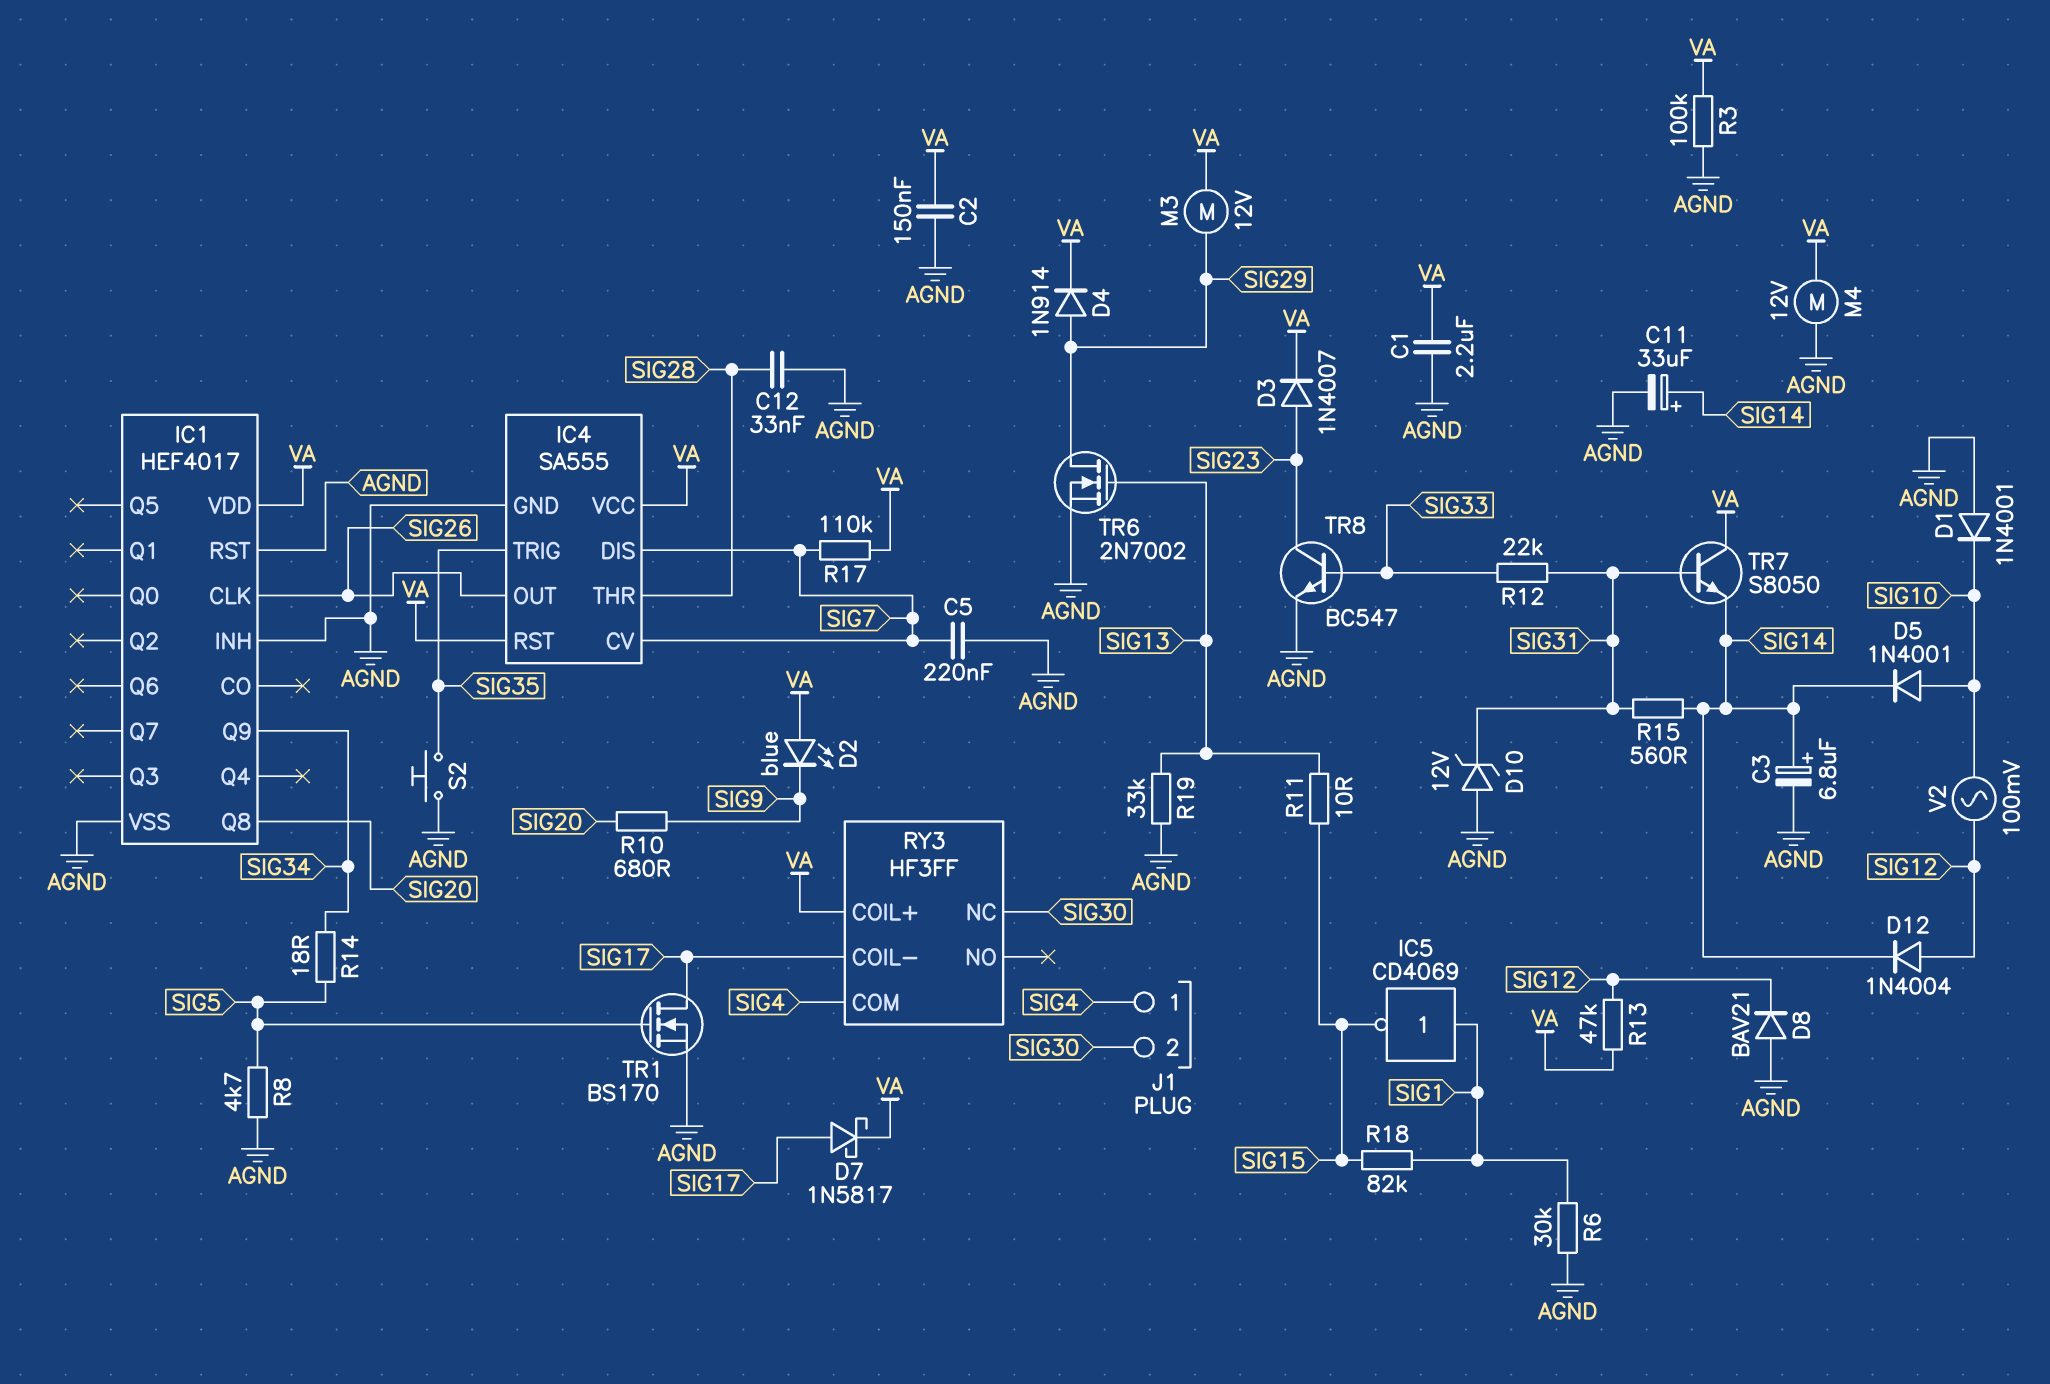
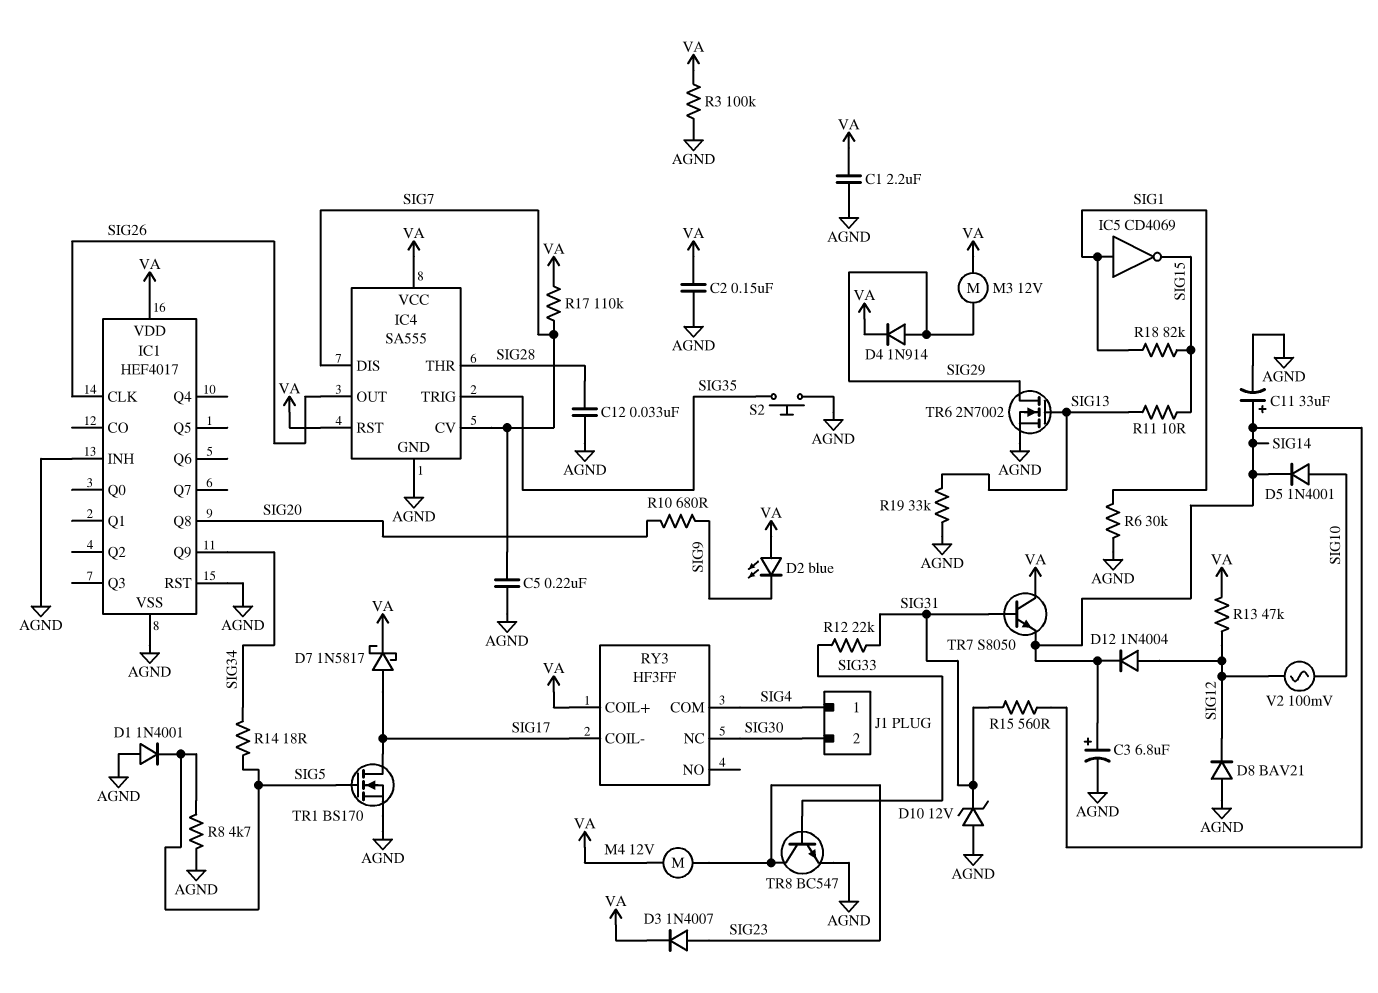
D1: diode 1N4001 (A AGND, K SIG10) -> diode 1N4001 (A AGND, K SIG5)
M4: motor 12V (AGND, VA) -> motor 12V (SIG23, VA)

